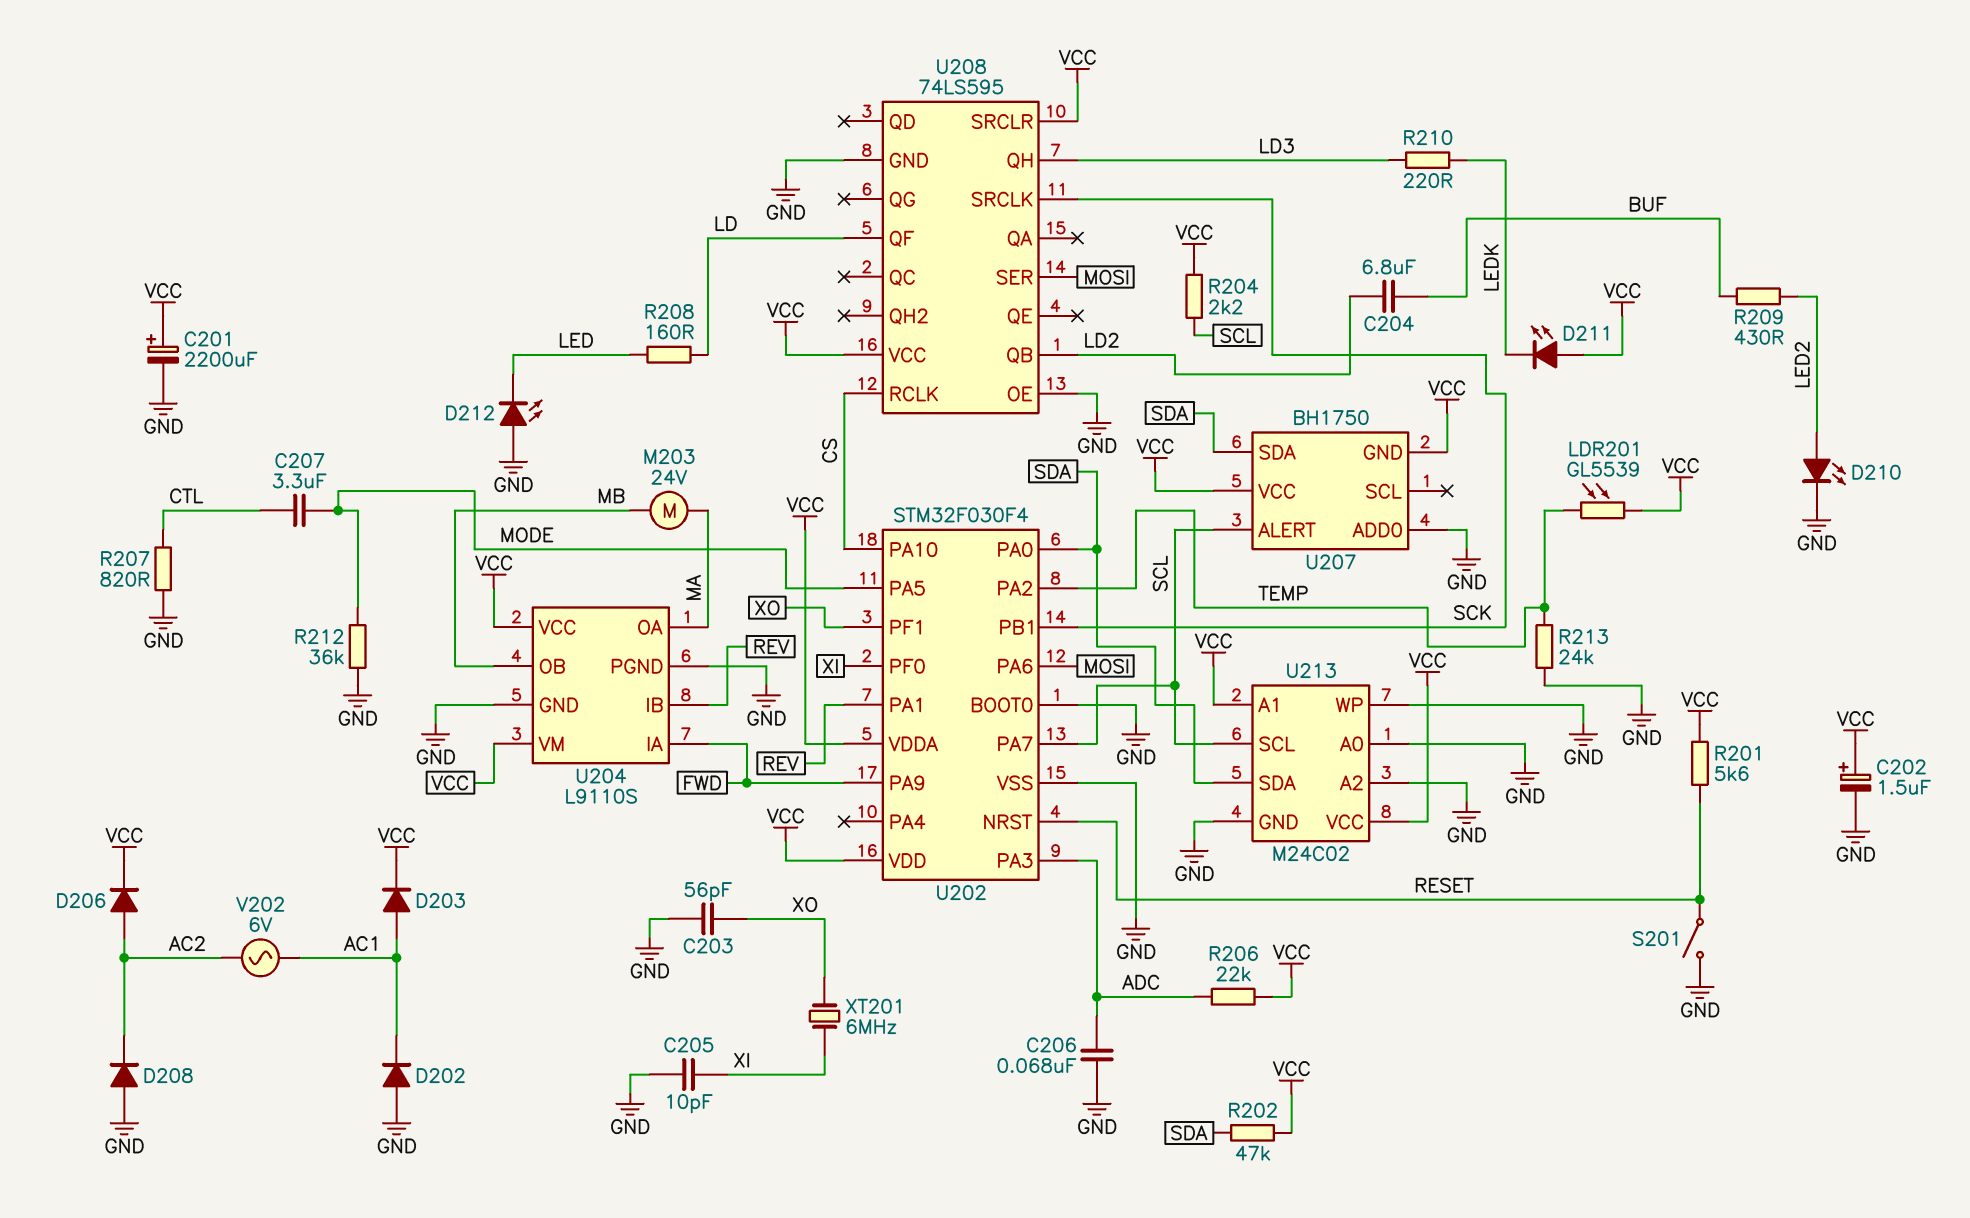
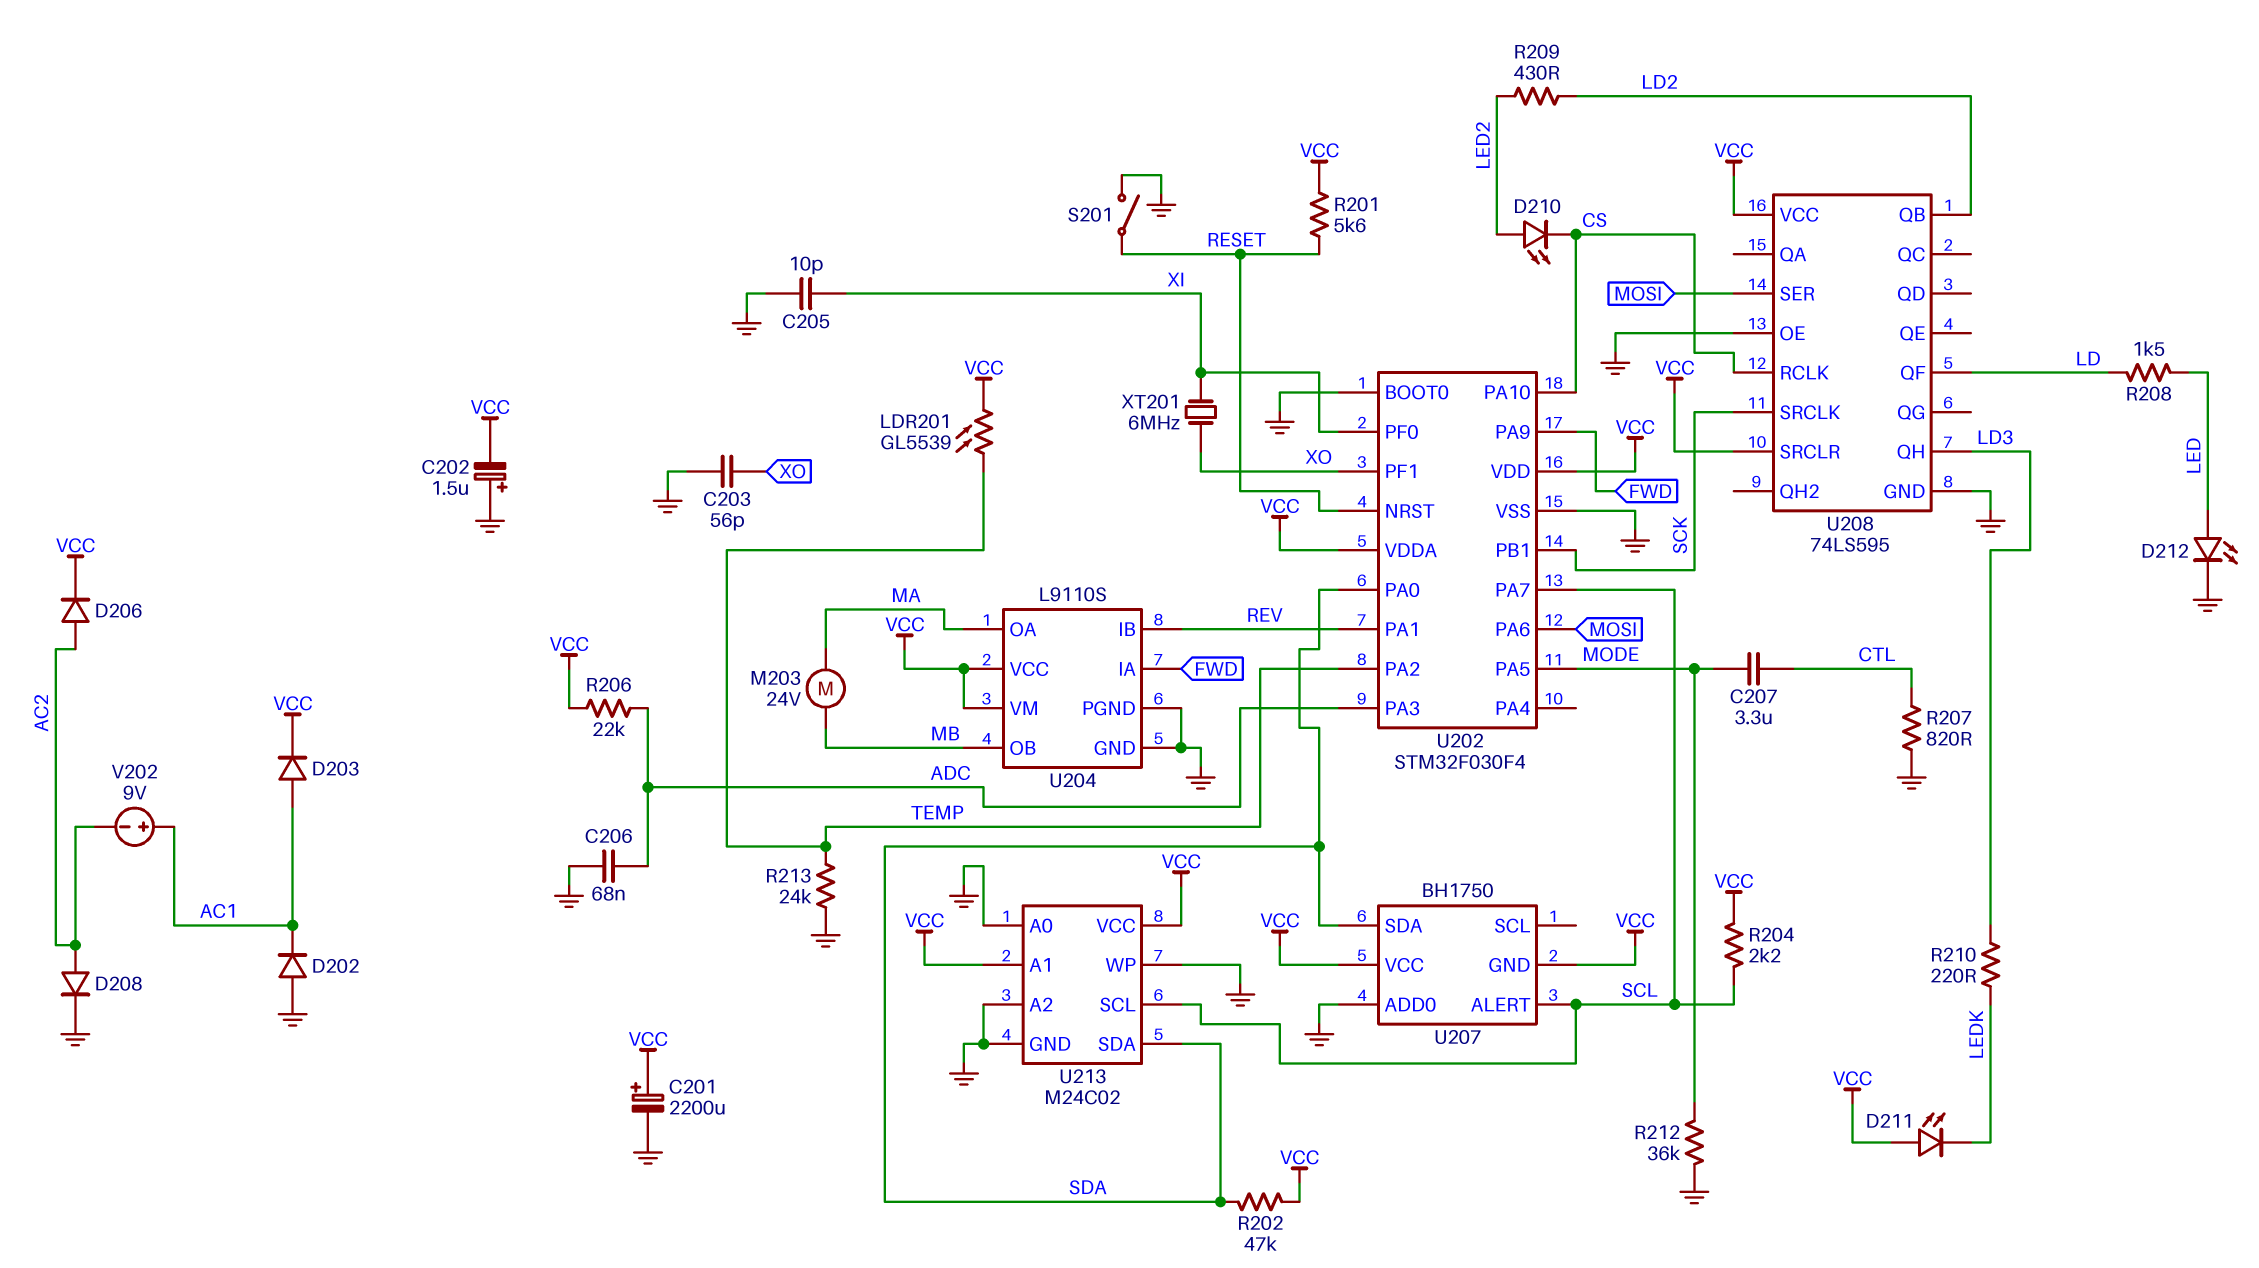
C202: 1.5uF (plus VCC, minus GND) -> 1.5uF (plus GND, minus VCC)
C204: 6.8uF (BUF, LD2) -> none
D208: diode (A GND, K AC2) -> diode (A AC2, K GND)
D210: LED (A LED2, K GND) -> LED (A LED2, K CS)
D212: LED (A GND, K LED) -> LED (A LED, K GND)
R208: 160 (LD, LED) -> 1.5k (LD, LED)
R209: 430 (BUF, LED2) -> 430 (LD2, LED2)
V202: AC 6V (AC1, AC2) -> 9V (plus AC1, minus AC2)

